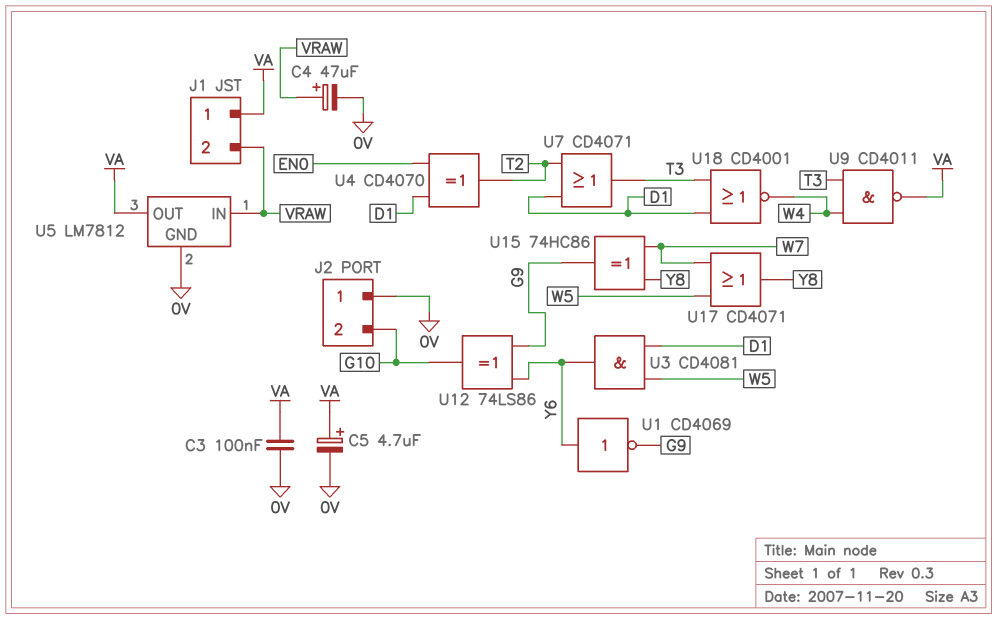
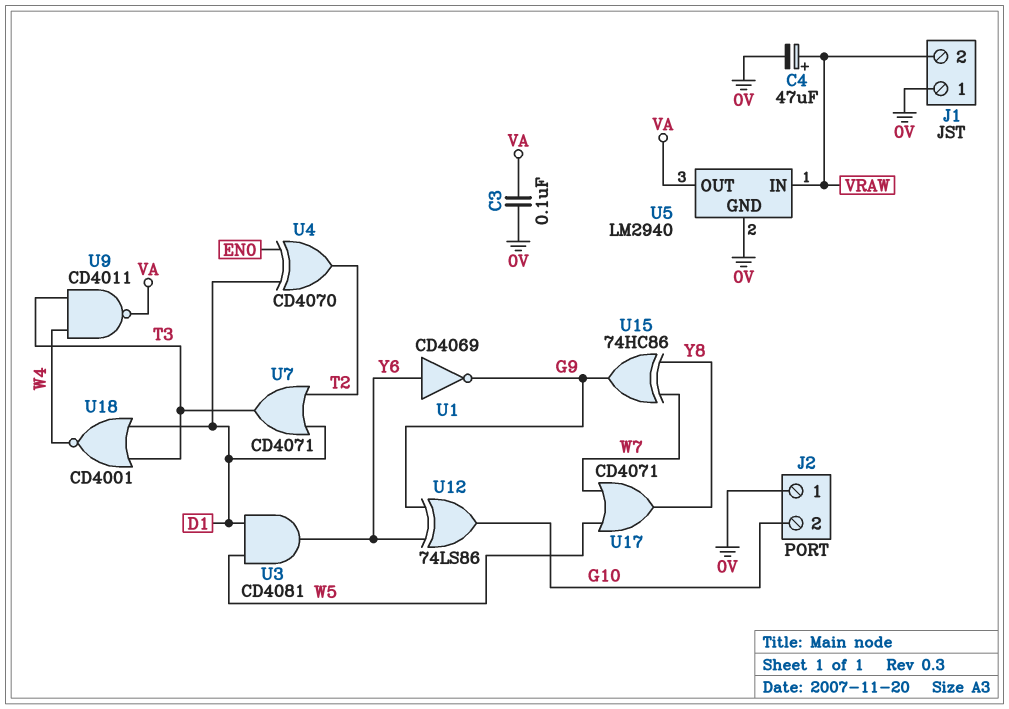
C5: 4.7uF (plus VA, minus 0V) -> none
J1 pin 1: VA -> 0V
U5: LM7812 -> LM2940

